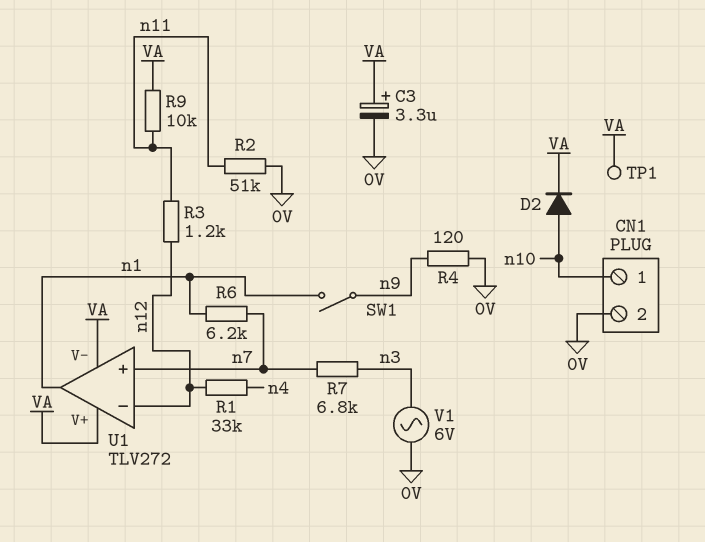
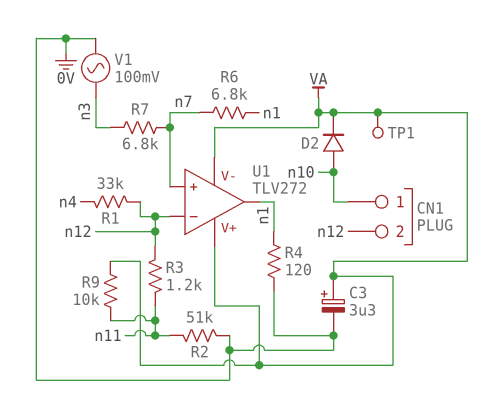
CN1 pin 2: 0V -> n12
R4: 120 (0V, n9) -> 120 (0V, n1)
R6: 6.2k (n1, n7) -> 6.8k (n1, n7)
SW1: switch (n1, n9) -> none
V1: AC 6V (0V, n3) -> AC 100mV (0V, n3)

